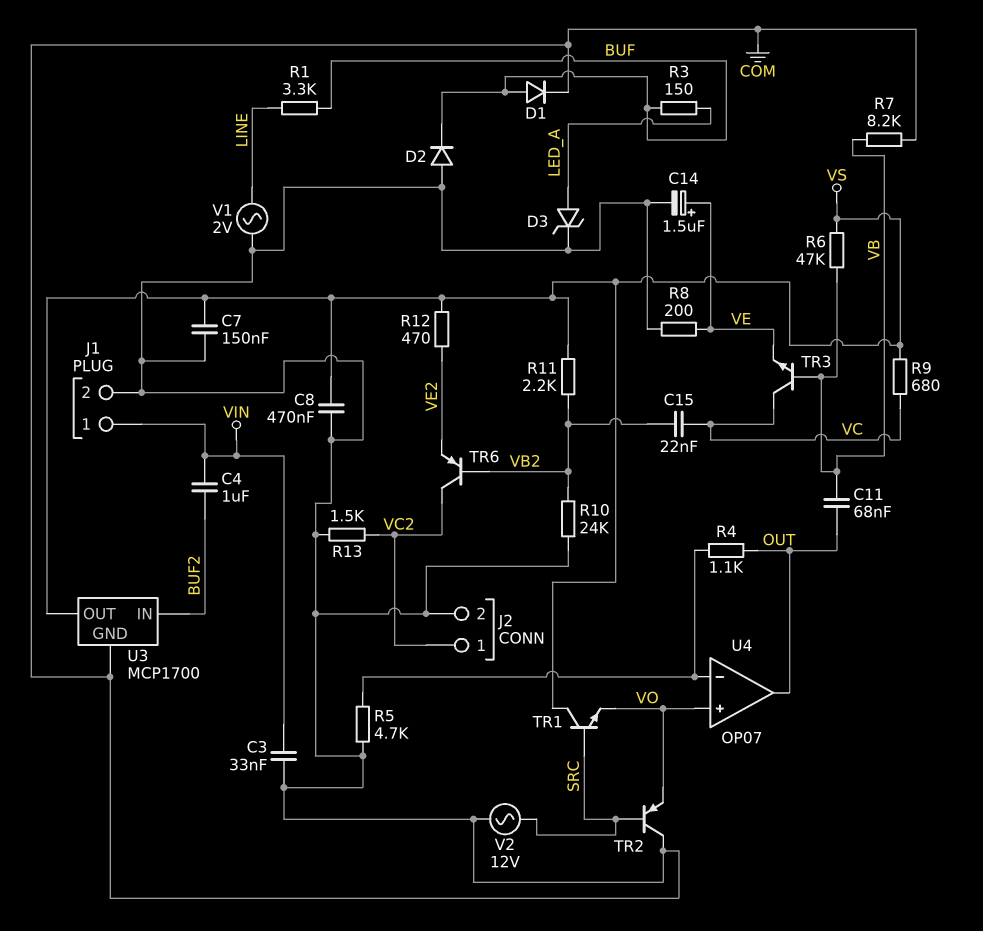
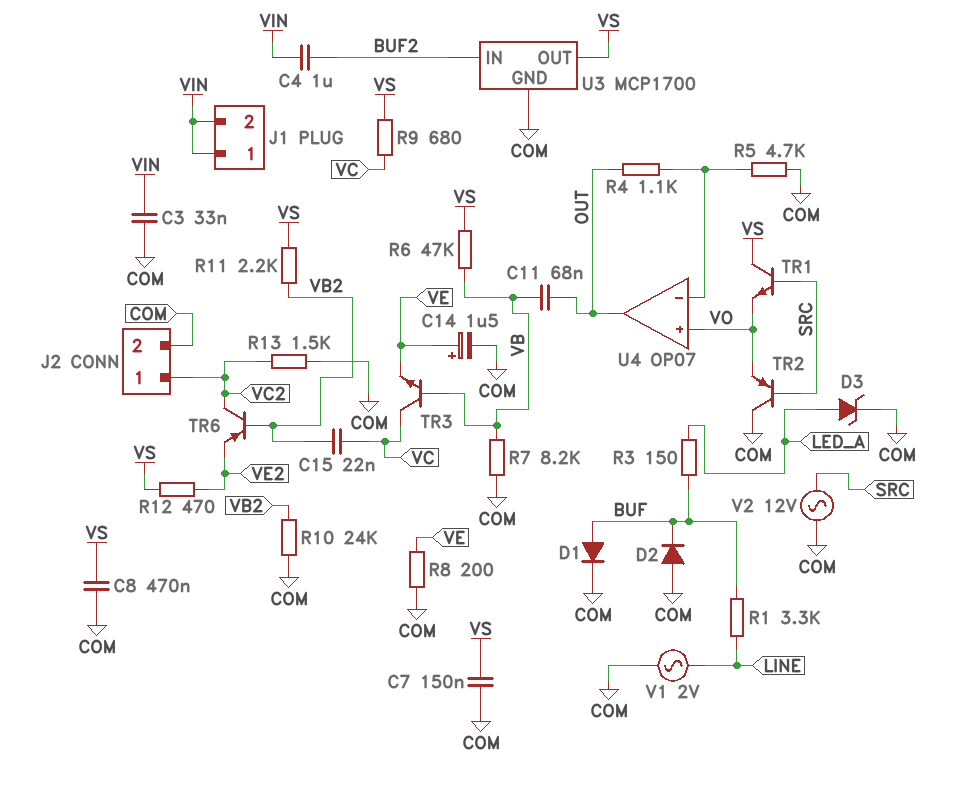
J1 pin 2: COM -> VIN

